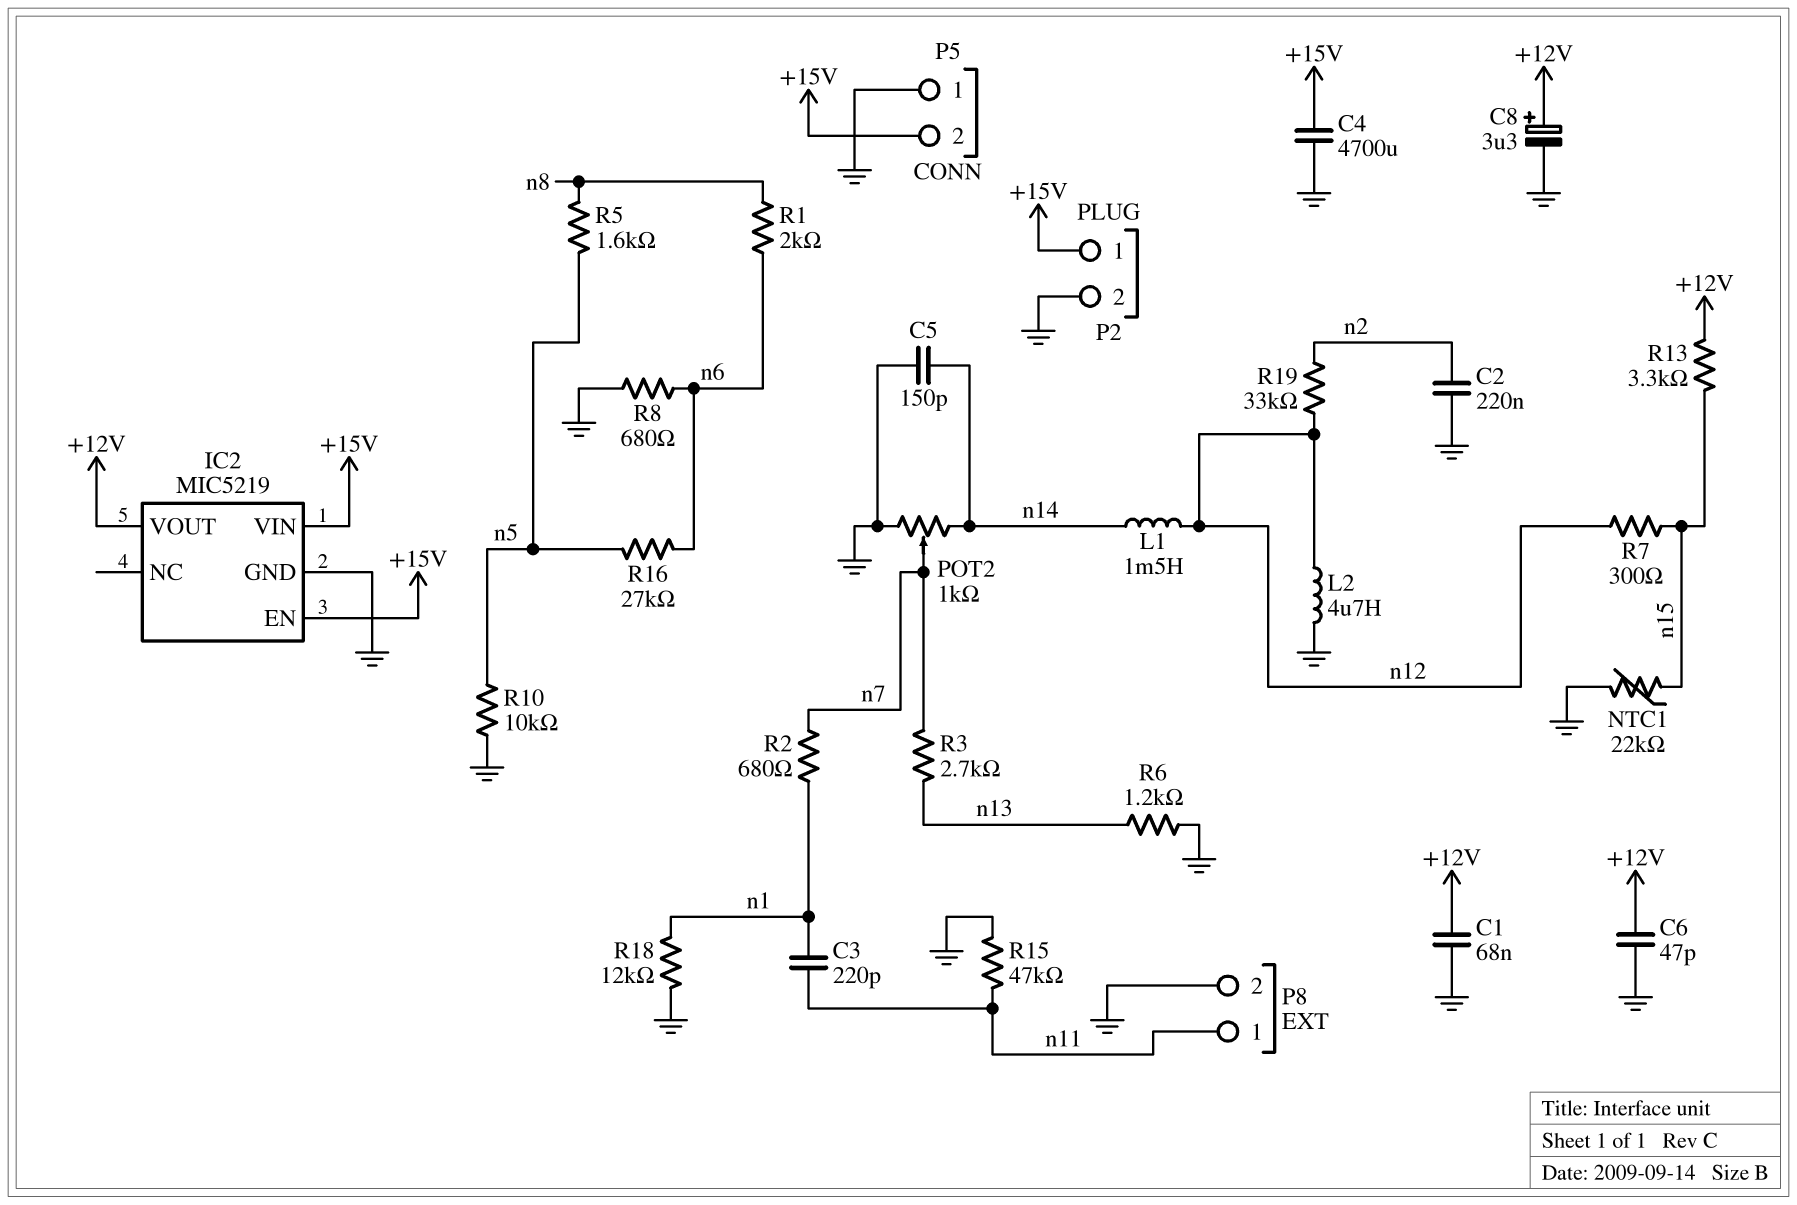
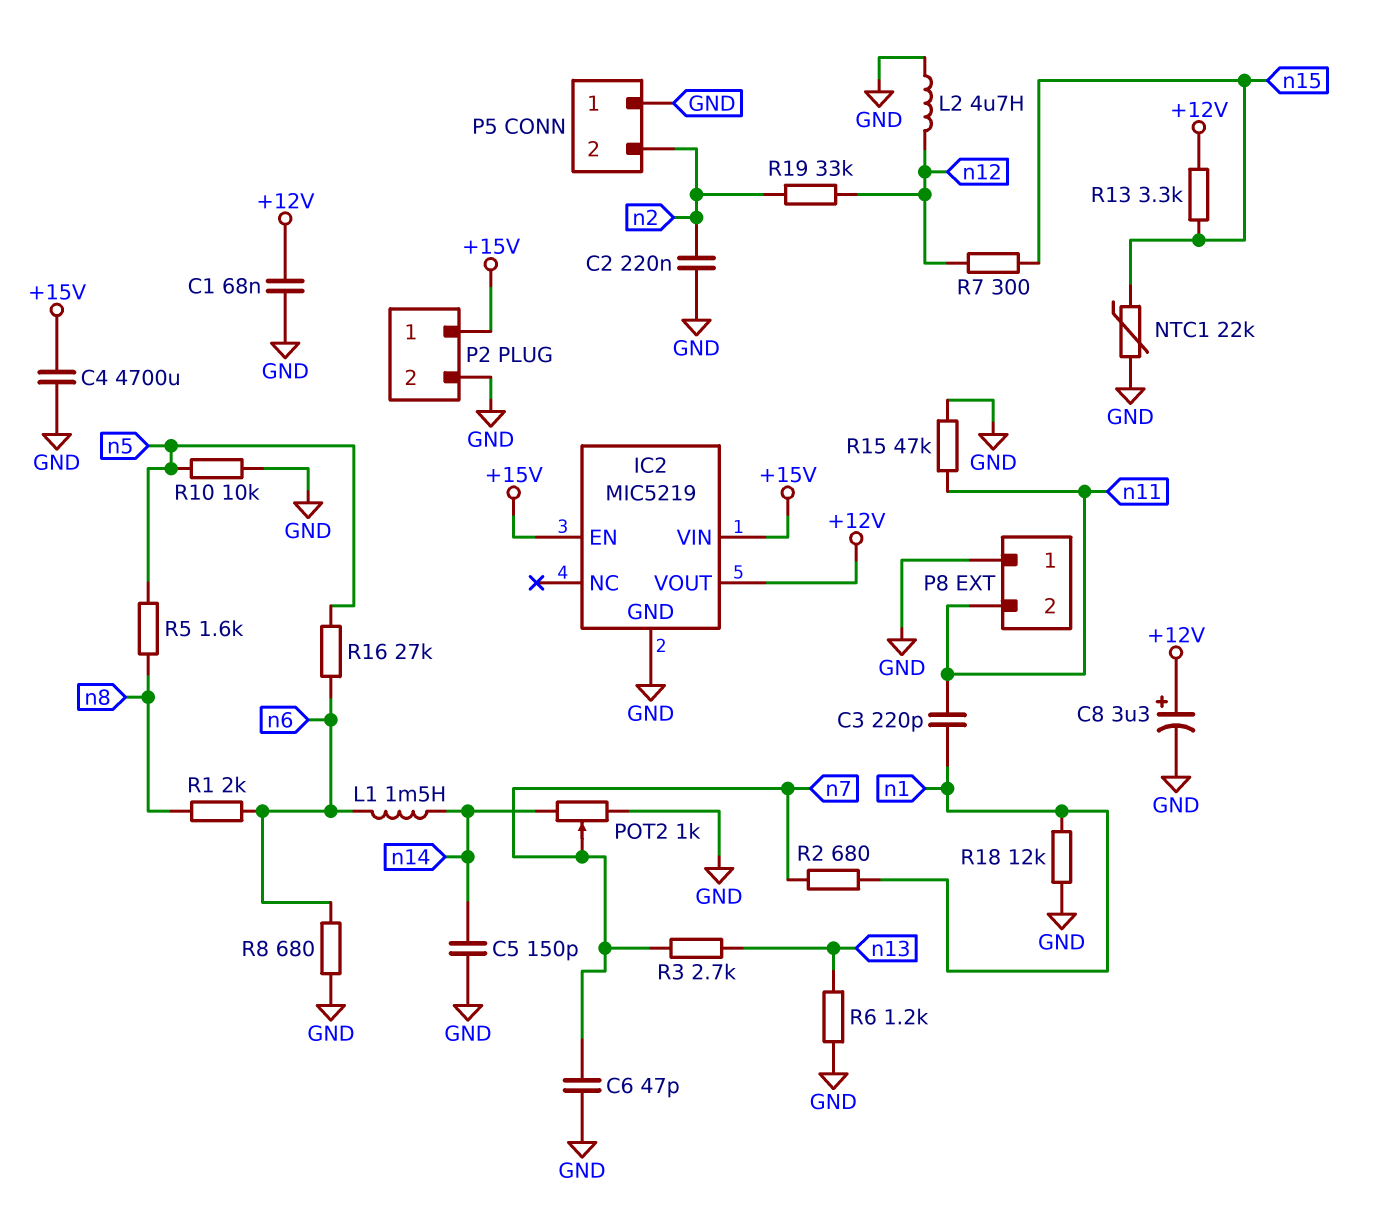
C6: 47pF (+12V, GND) -> 47pF (GND, n7)
L1: 1.5mH (n12, n14) -> 1.5mH (n6, n14)
P5 pin 2: +15V -> n2
P8 pin 1: n11 -> GND
P8 pin 2: GND -> n11

